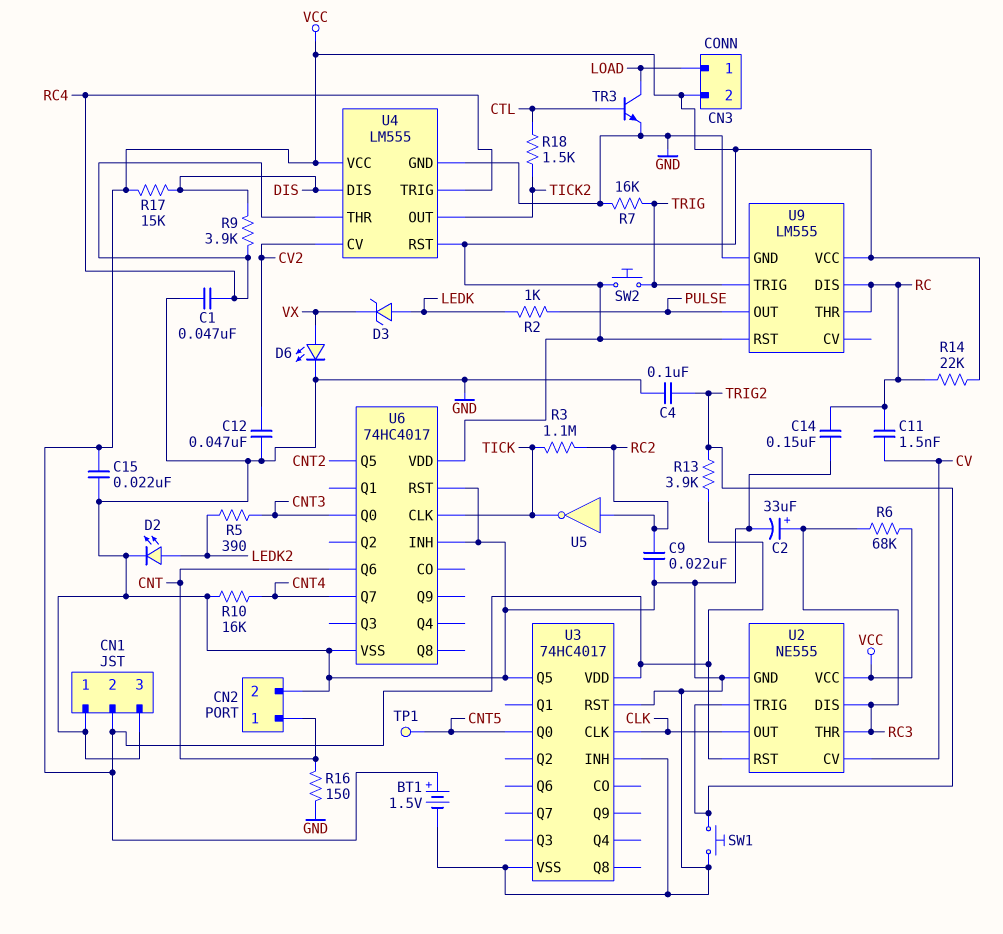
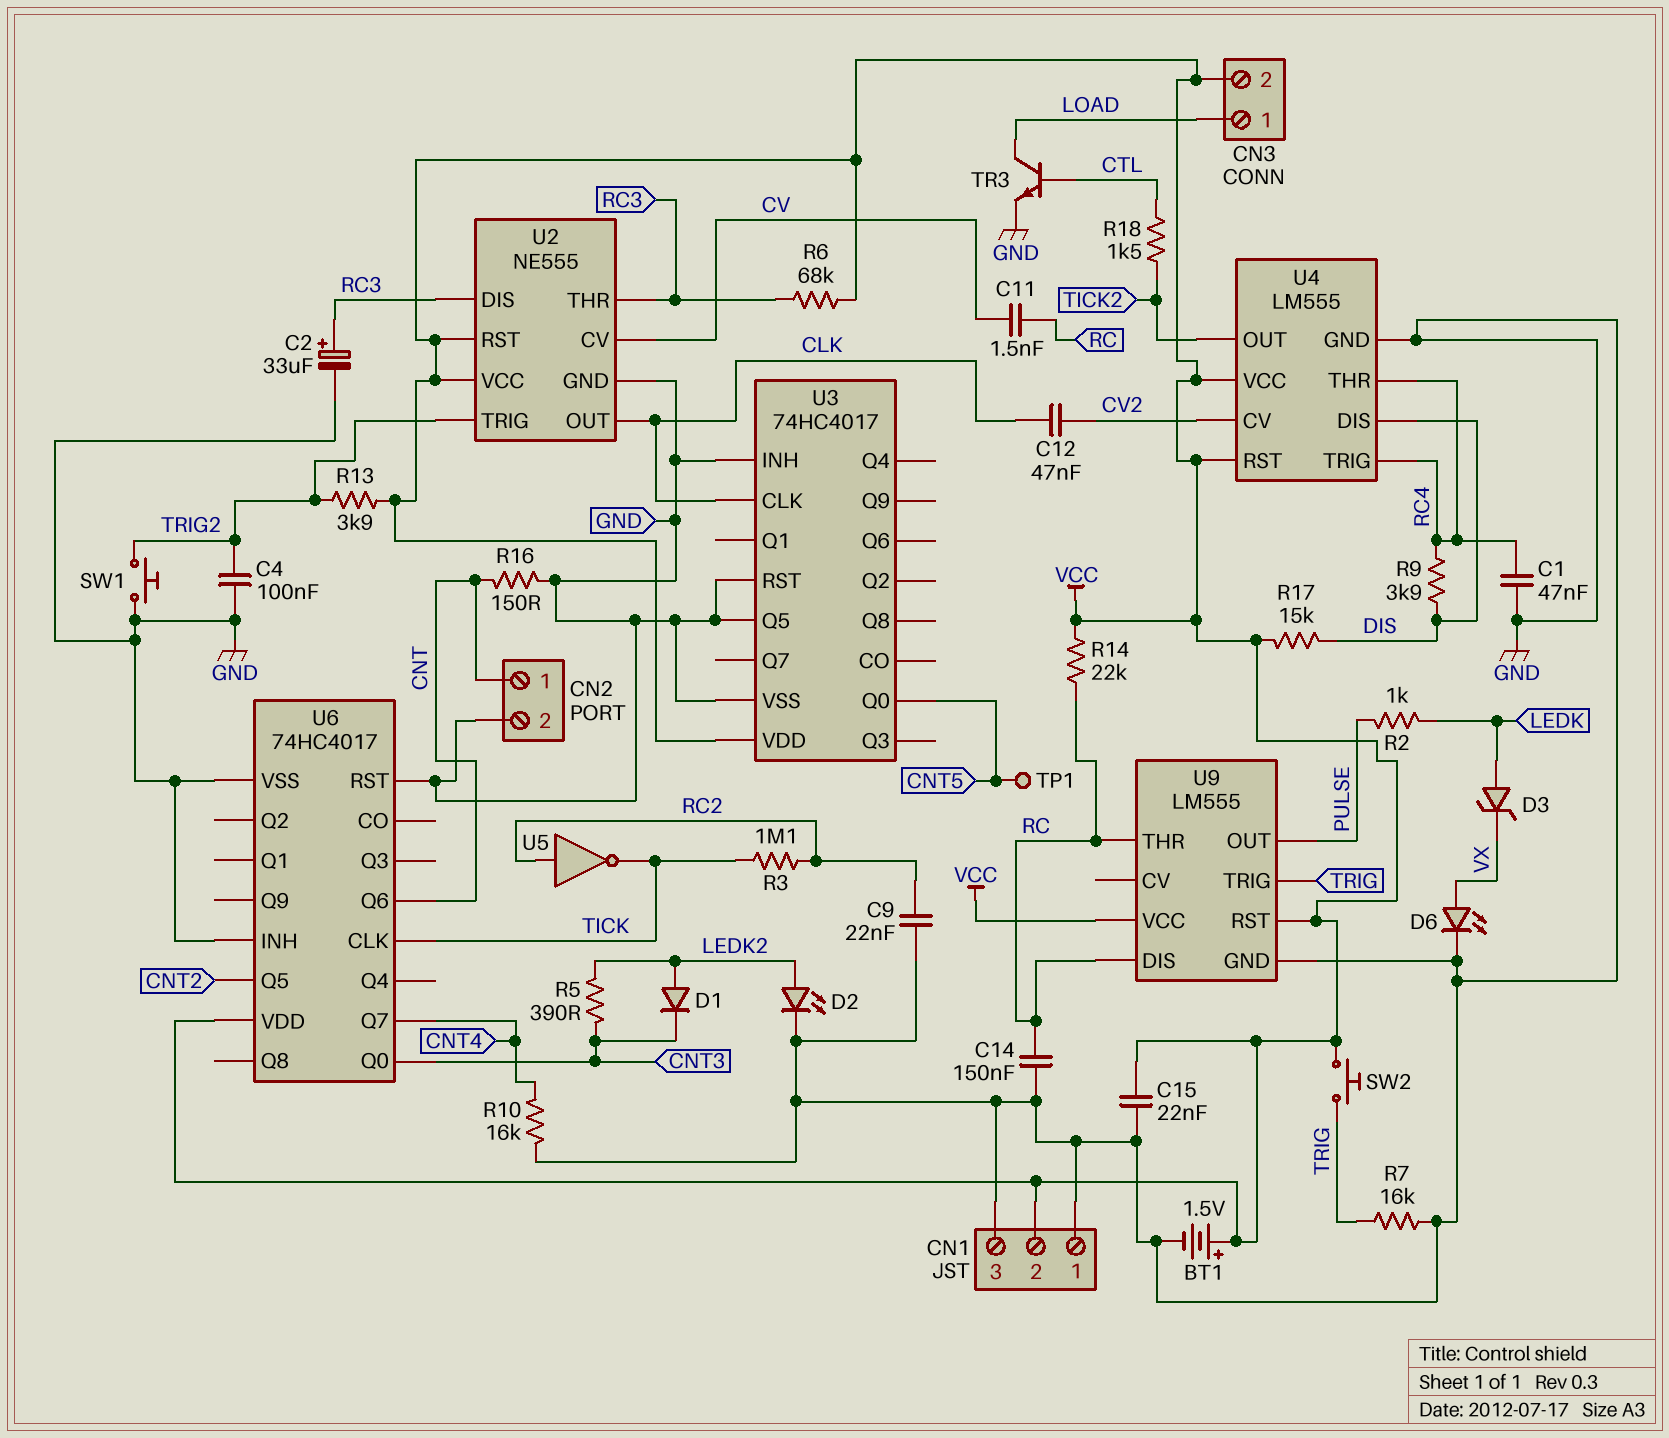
C12: 47nF (CV2, GND) -> 47nF (CLK, CV2)
D1: none -> diode (A LEDK2, K CNT3)

